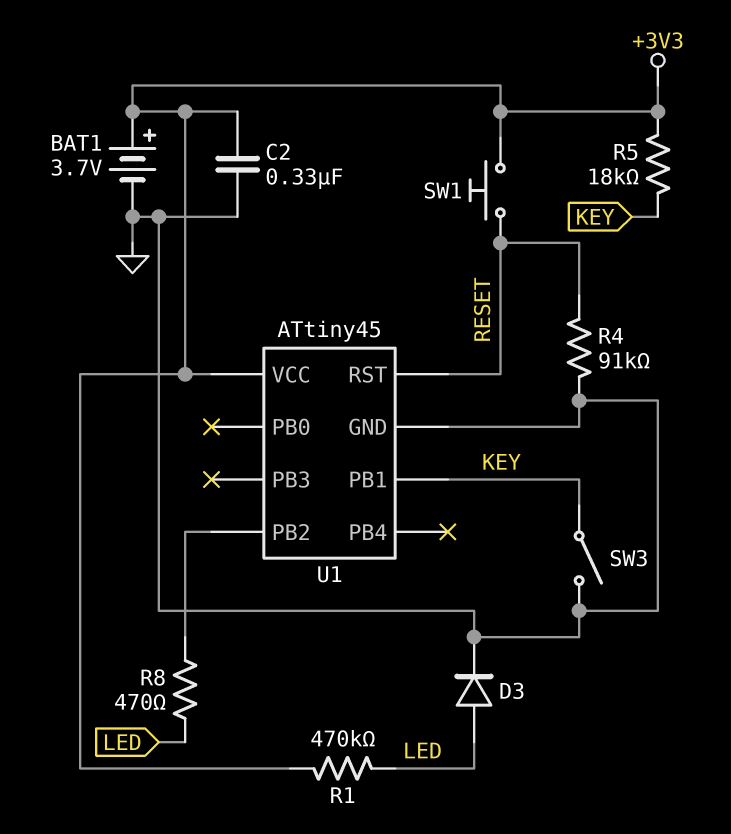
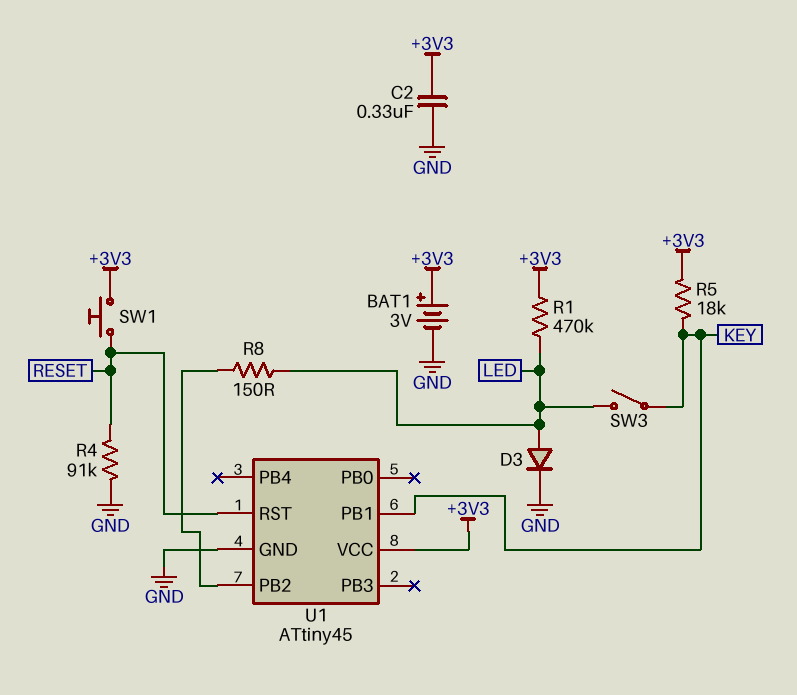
BAT1: 3.7V (plus +3V3, minus GND) -> 3V (plus +3V3, minus GND)
R8: 470 (LED, U1/PB2) -> 150 (LED, U1/PB2)
SW3: switch (GND, KEY) -> switch (KEY, LED)

